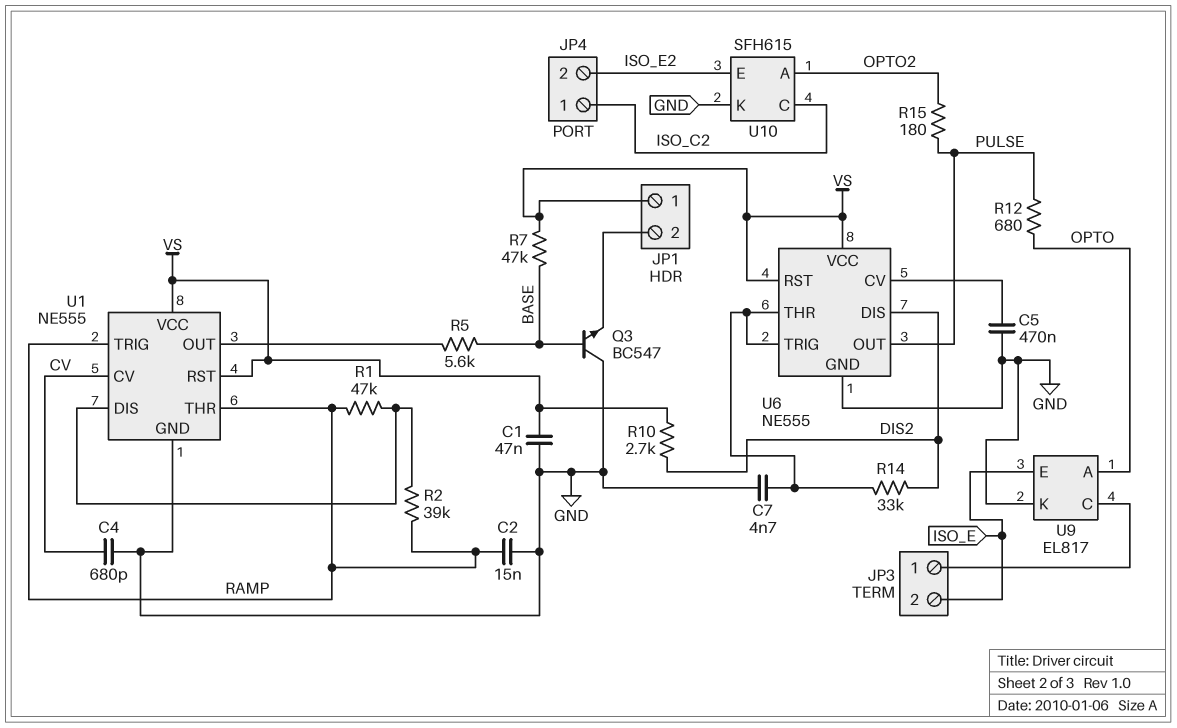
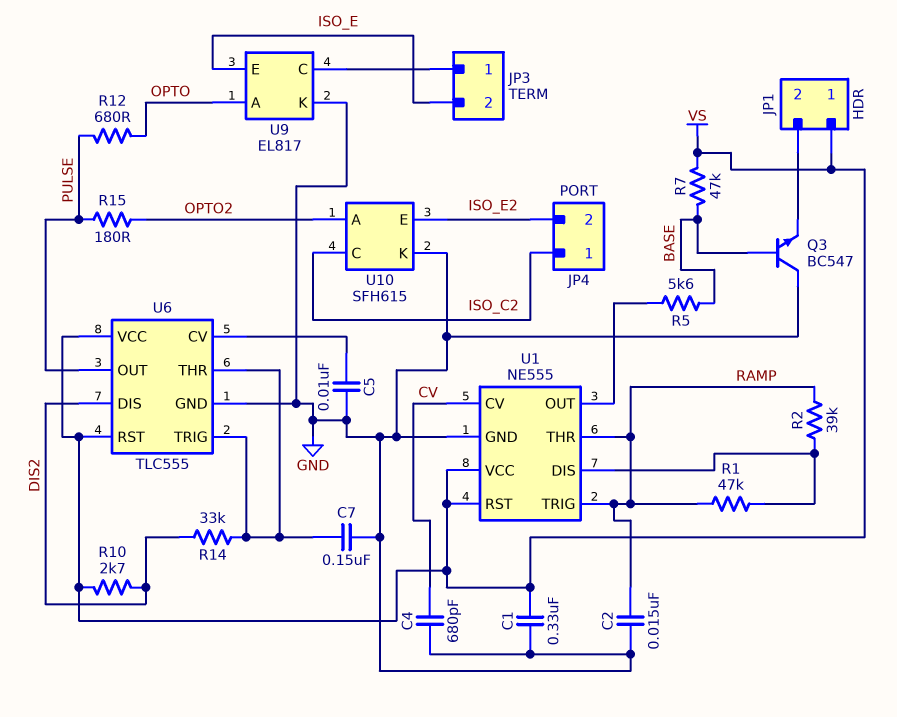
C1: 47nF (GND, VS) -> 330nF (GND, VS)
C5: 470nF (GND, U6/CV) -> 10nF (GND, U6/CV)
C7: 4.7nF (GND, U6/THR) -> 150nF (GND, U6/THR)
U6: NE555 -> TLC555

